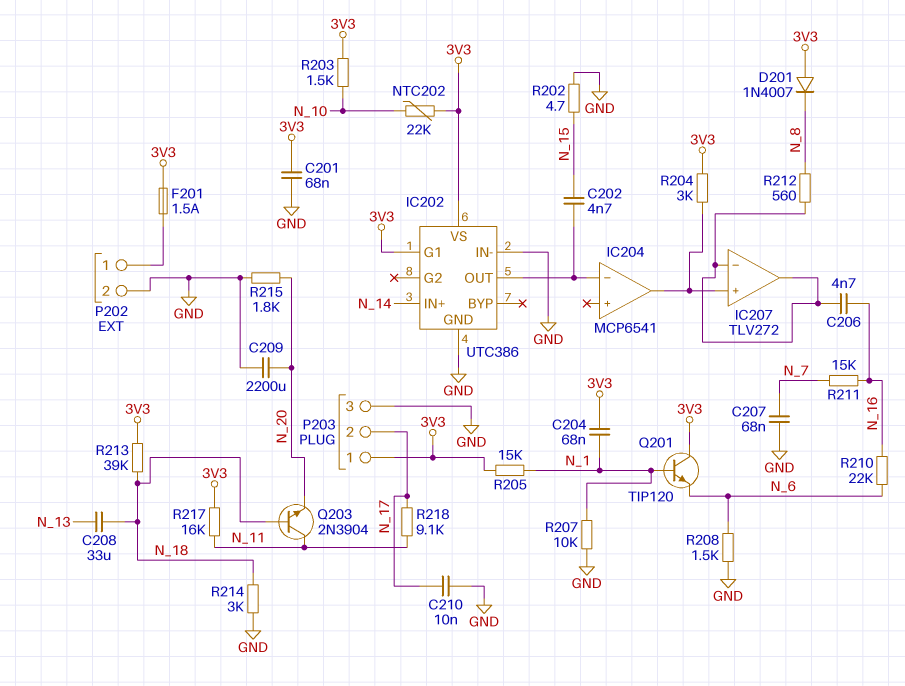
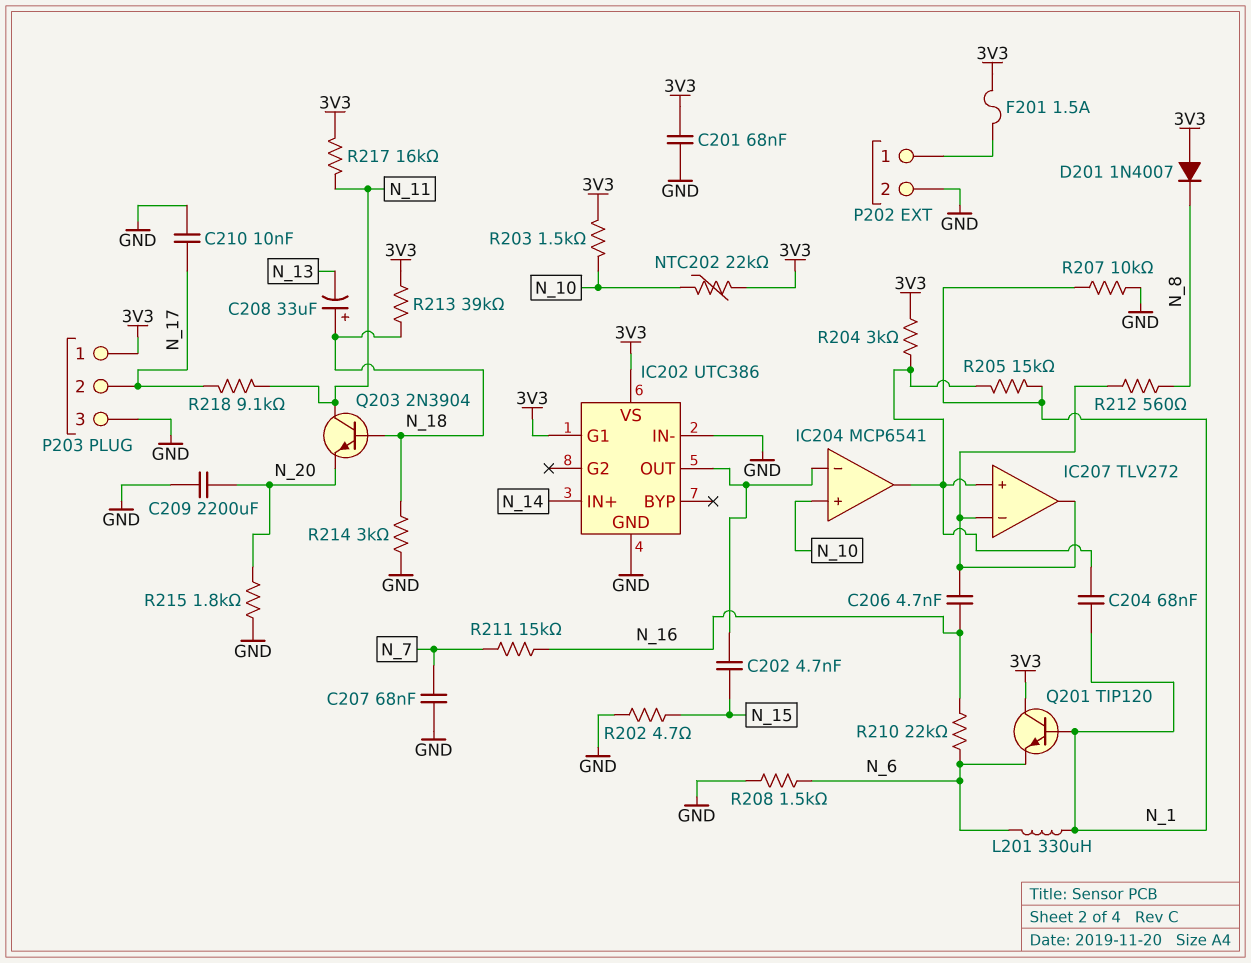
C204: 68nF (3V3, N_1) -> 68nF (IC204/out, N_1)
C208: 33uF (N_13, N_18) -> 33uF (plus N_18, minus N_13)
IC204 pin in+: none -> N_10
L201: none -> 330uH (N_1, N_6)
R205: 15k (3V3, N_1) -> 15k (IC204/out, N_1)

